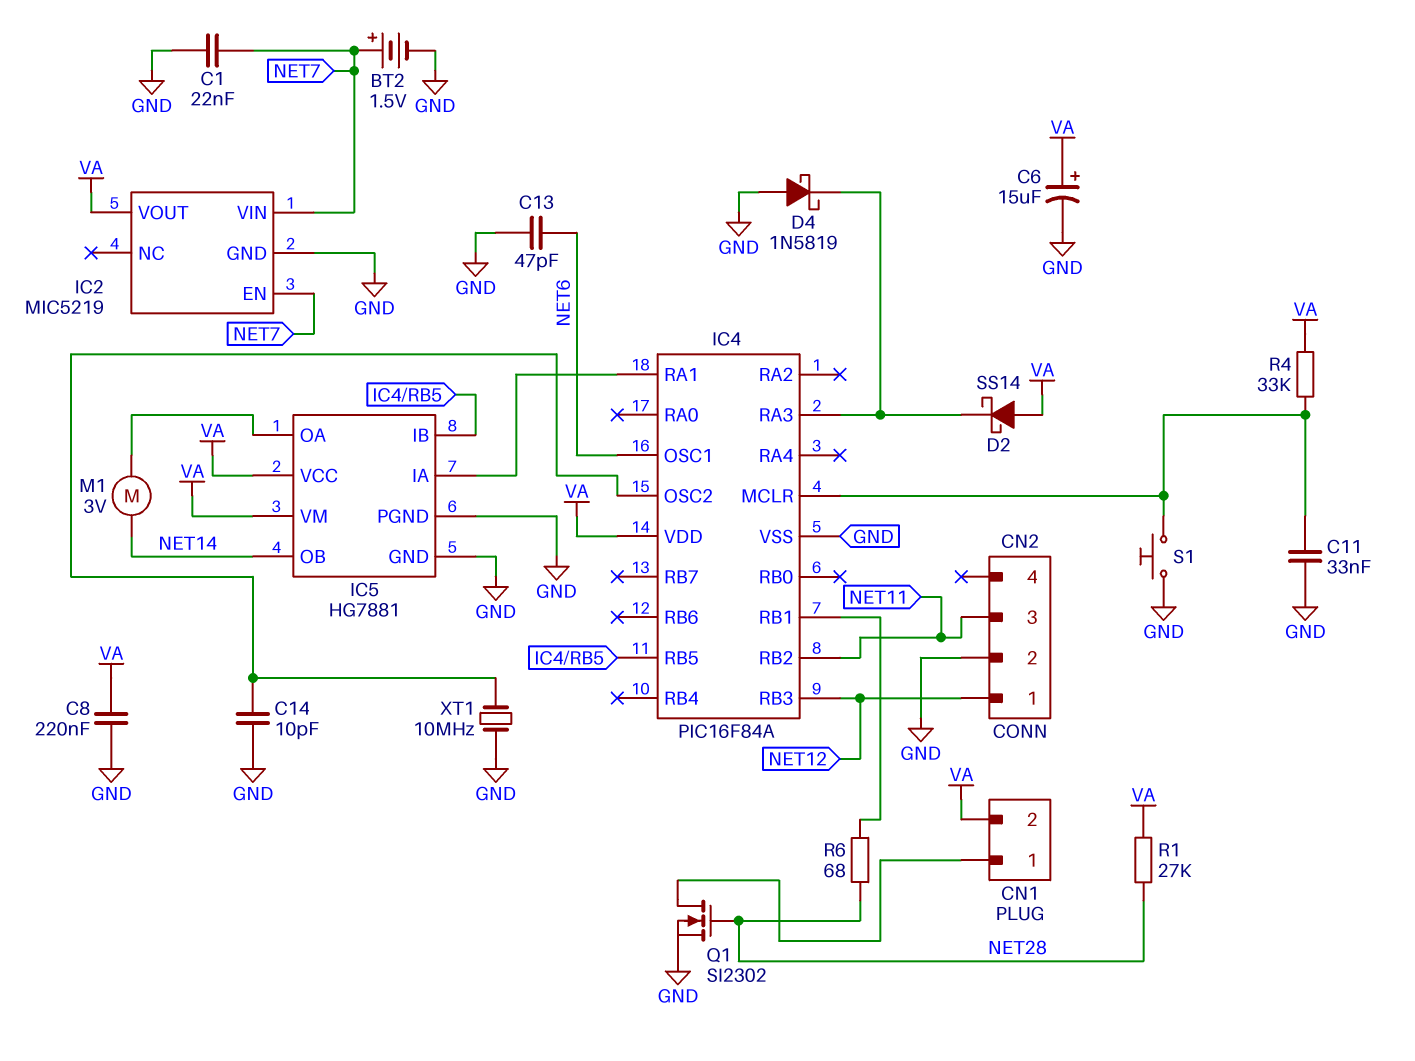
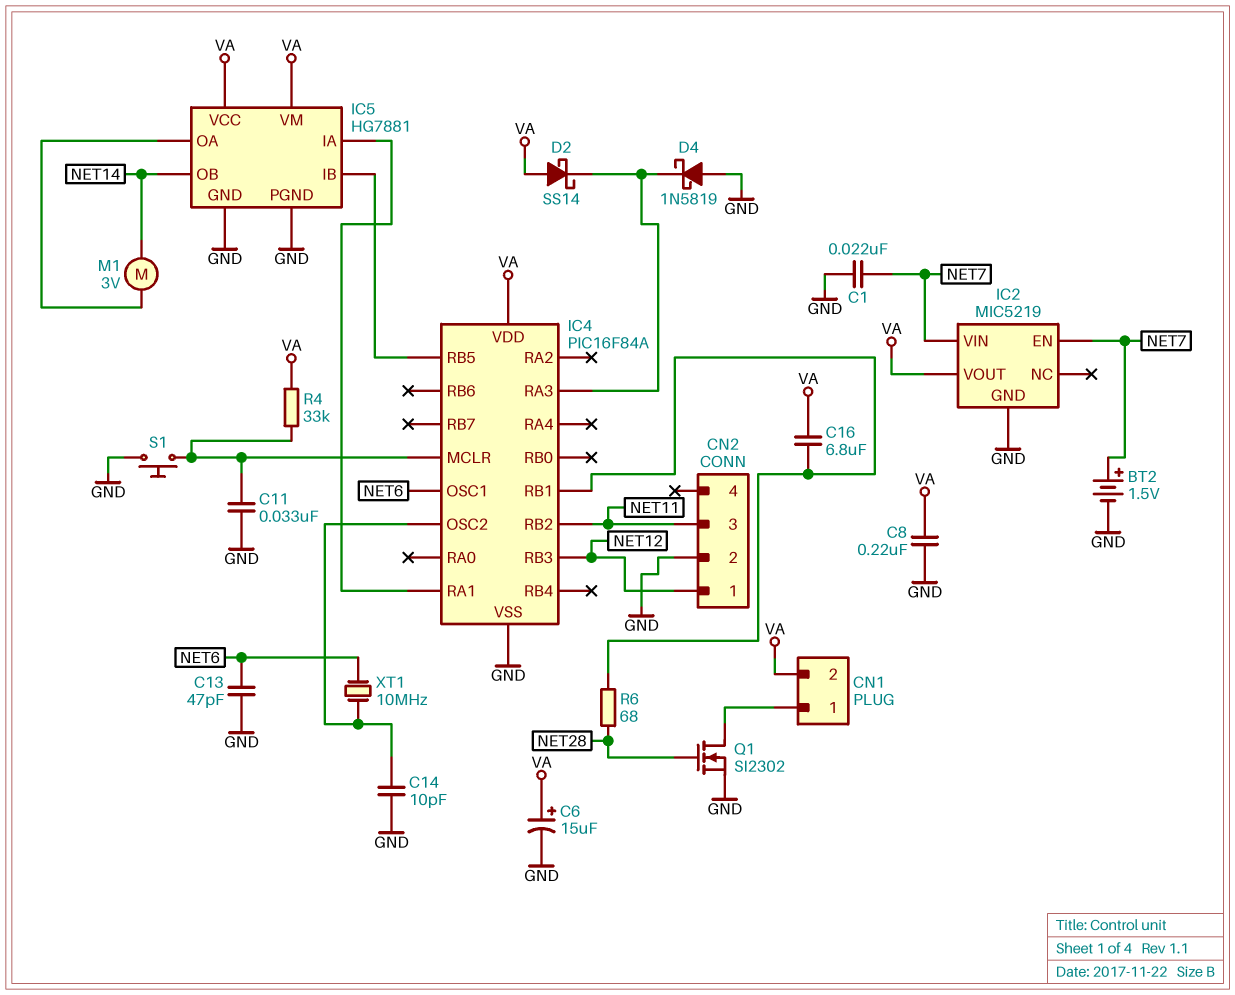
C16: none -> 6.8uF (IC4/RB1, VA)
R1: 27k (NET28, VA) -> none
XT1: 10MHz (GND, IC4/OSC2) -> 10MHz (IC4/OSC2, NET6)

